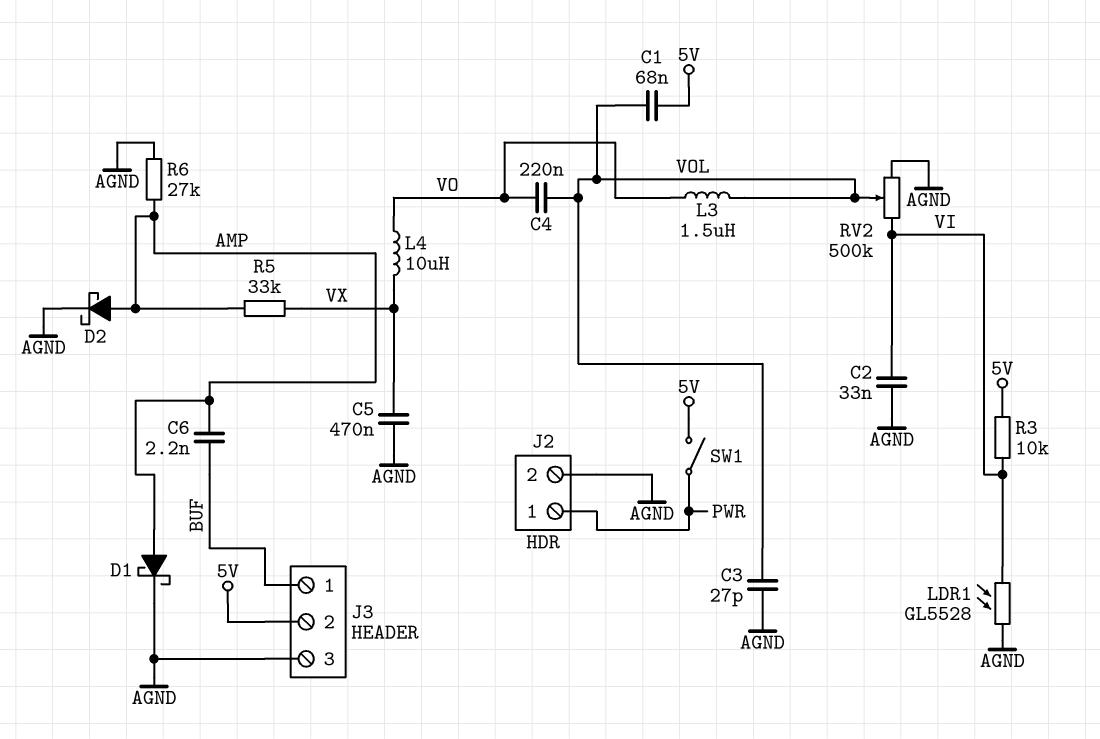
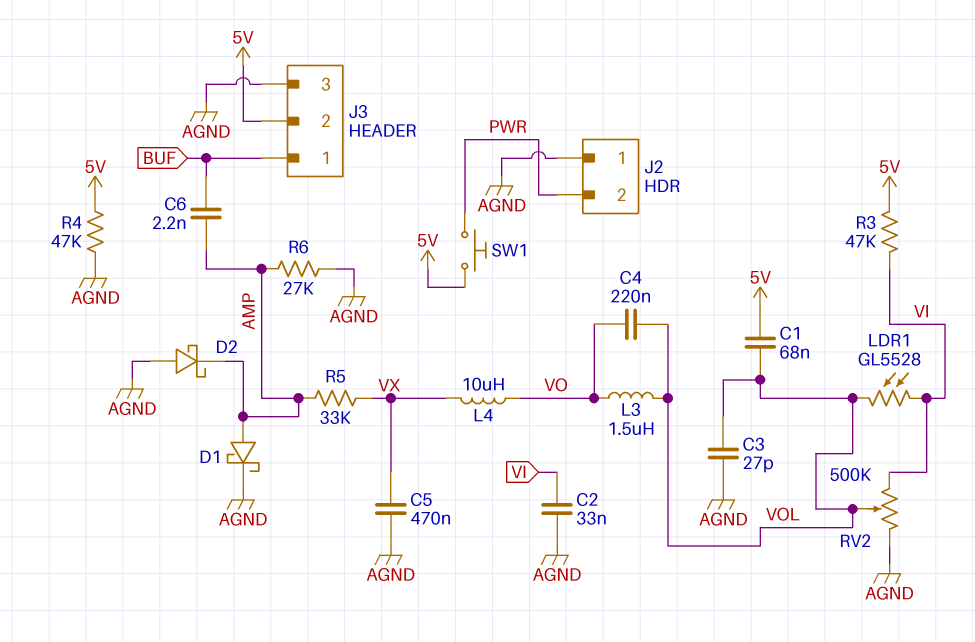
D2: schottky (A AMP, K AGND) -> schottky (A AGND, K AMP)
J2 pin 1: PWR -> AGND
J2 pin 2: AGND -> PWR
LDR1: GL5528 (AGND, VI) -> GL5528 (VI, VOL)
R3: 10k (5V, VI) -> 47k (5V, VI)
R4: none -> 47k (5V, AGND)
SW1: switch (5V, PWR) -> button (5V, PWR)

